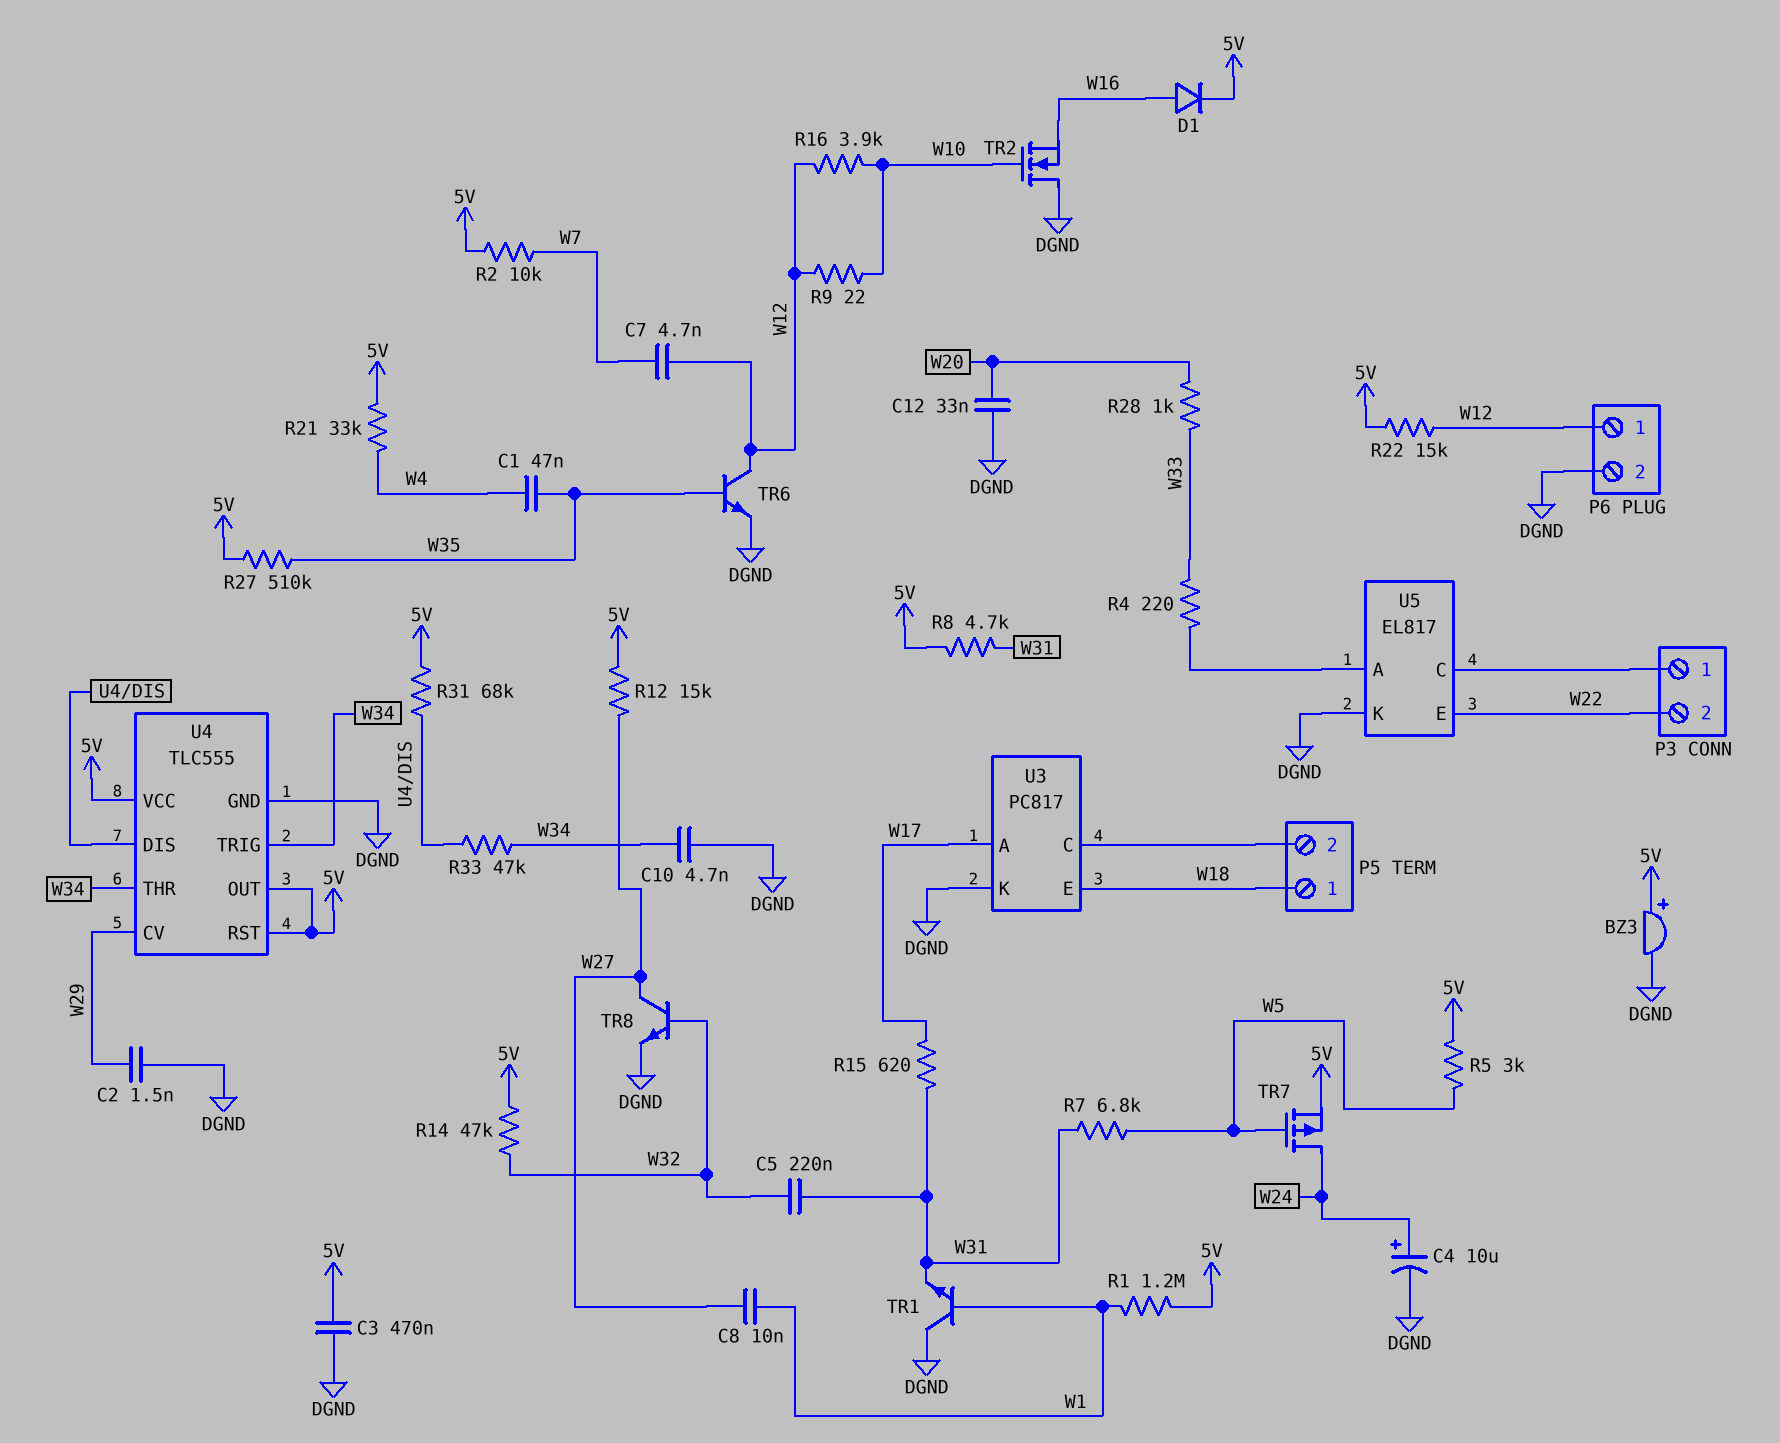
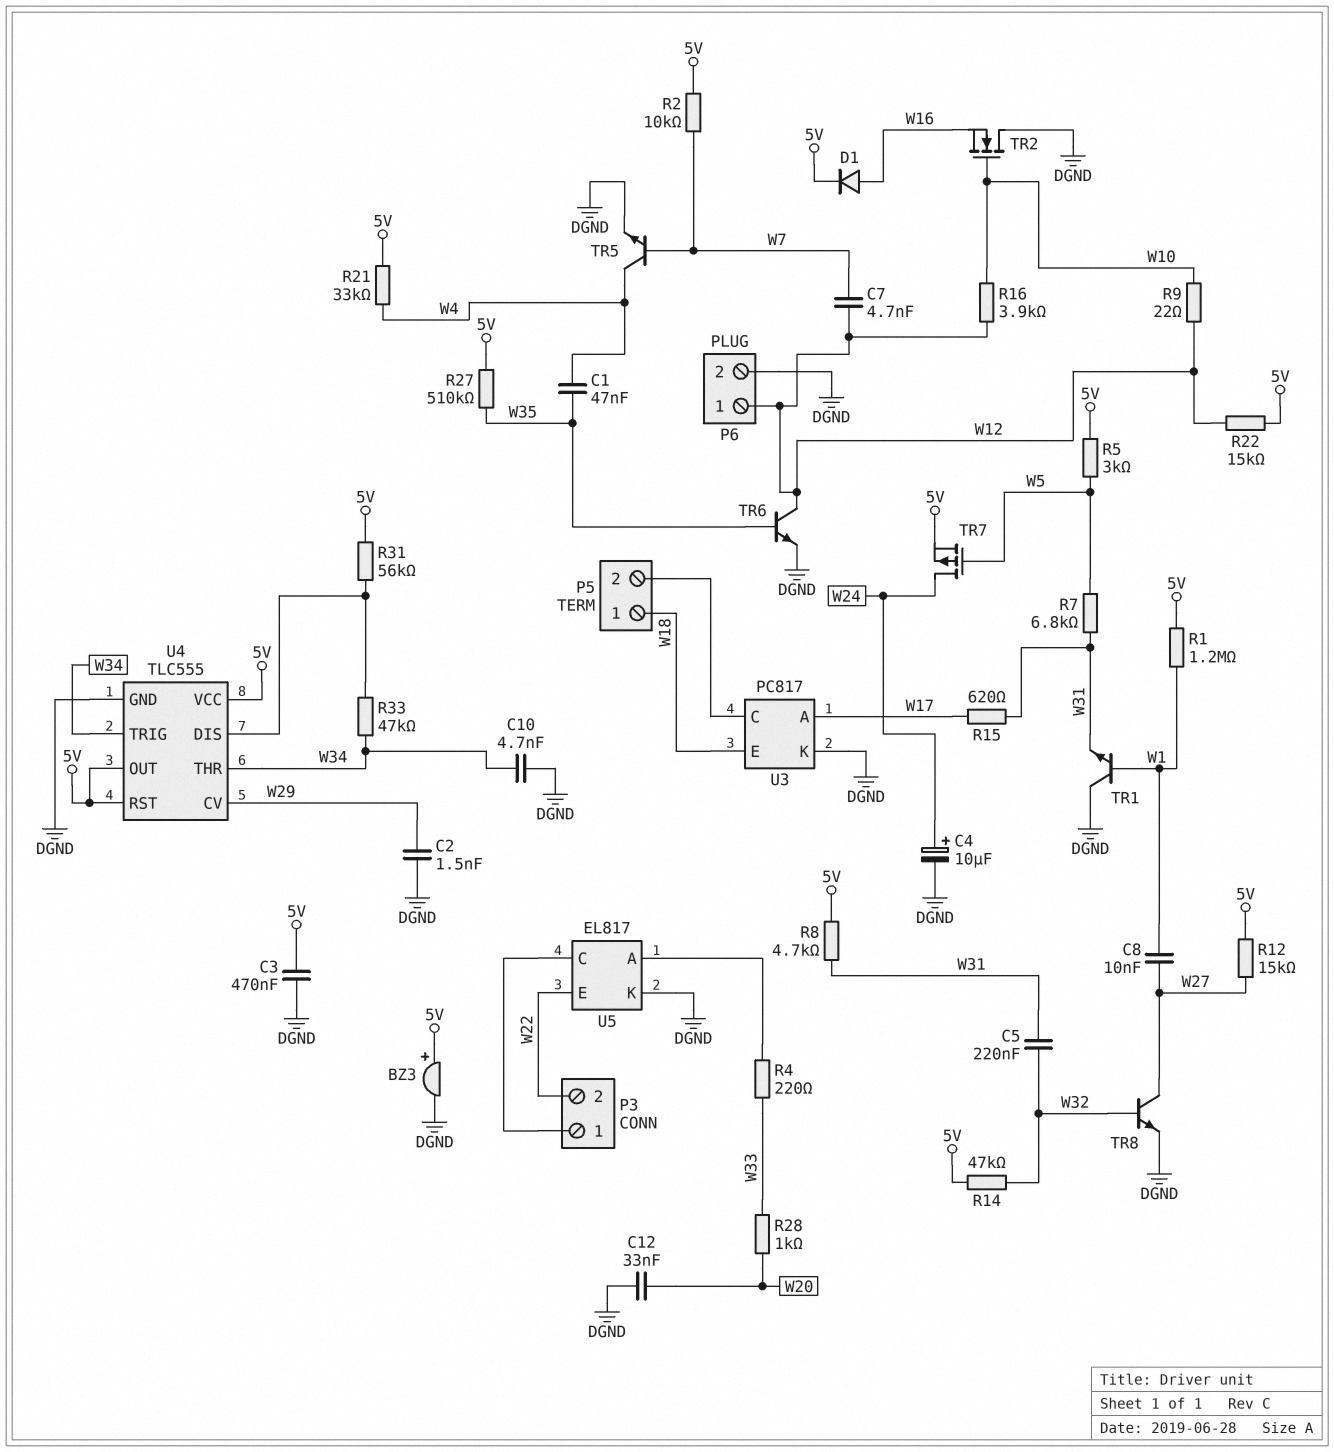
R31: 68k (5V, U4/DIS) -> 56k (5V, U4/DIS)
TR5: none -> NPN (B W7, C W4, E DGND)

